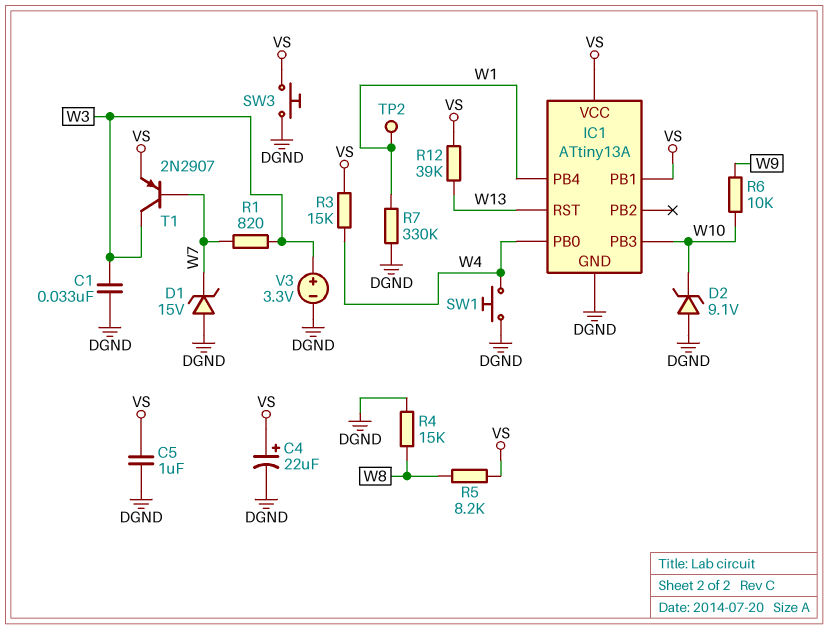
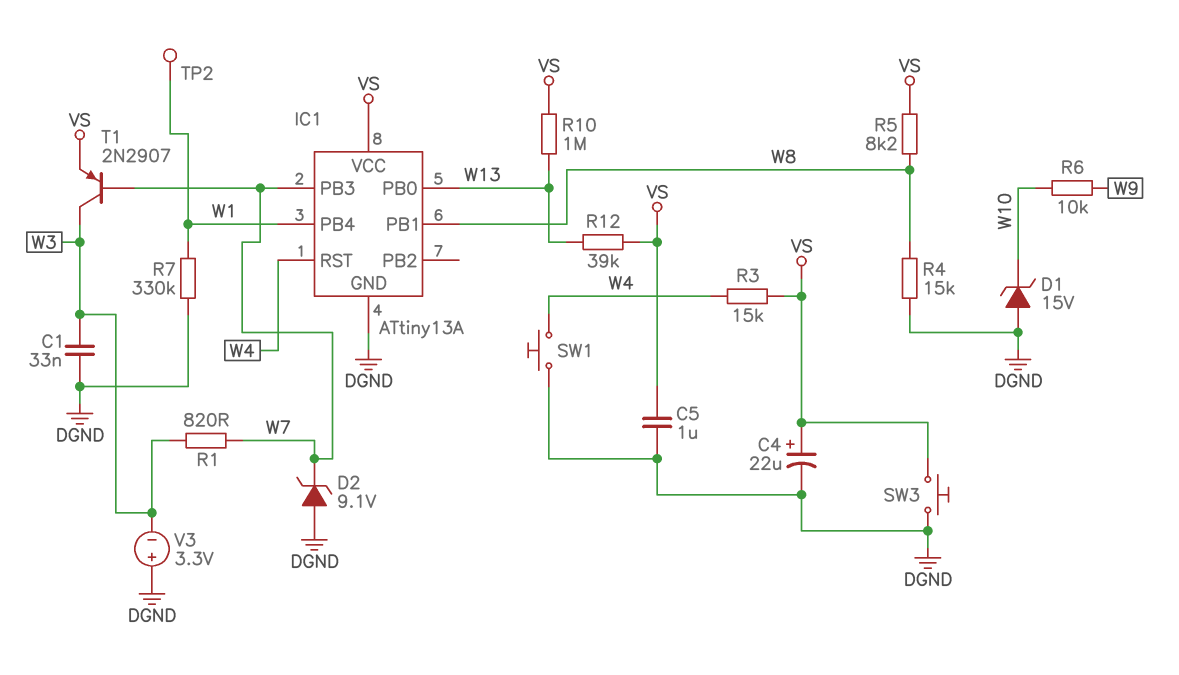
D1: zener 15V (A DGND, K W7) -> zener 15V (A DGND, K W10)
D2: zener 9.1V (A DGND, K W10) -> zener 9.1V (A DGND, K W7)
IC1 pin PB0: W4 -> W13
IC1 pin PB1: VS -> W8
IC1 pin PB3: W10 -> W7
IC1 pin RST: W13 -> W4
R10: none -> 1M (VS, W13)
V3: 3.3V (plus W3, minus DGND) -> 3.3V (plus DGND, minus W3)

